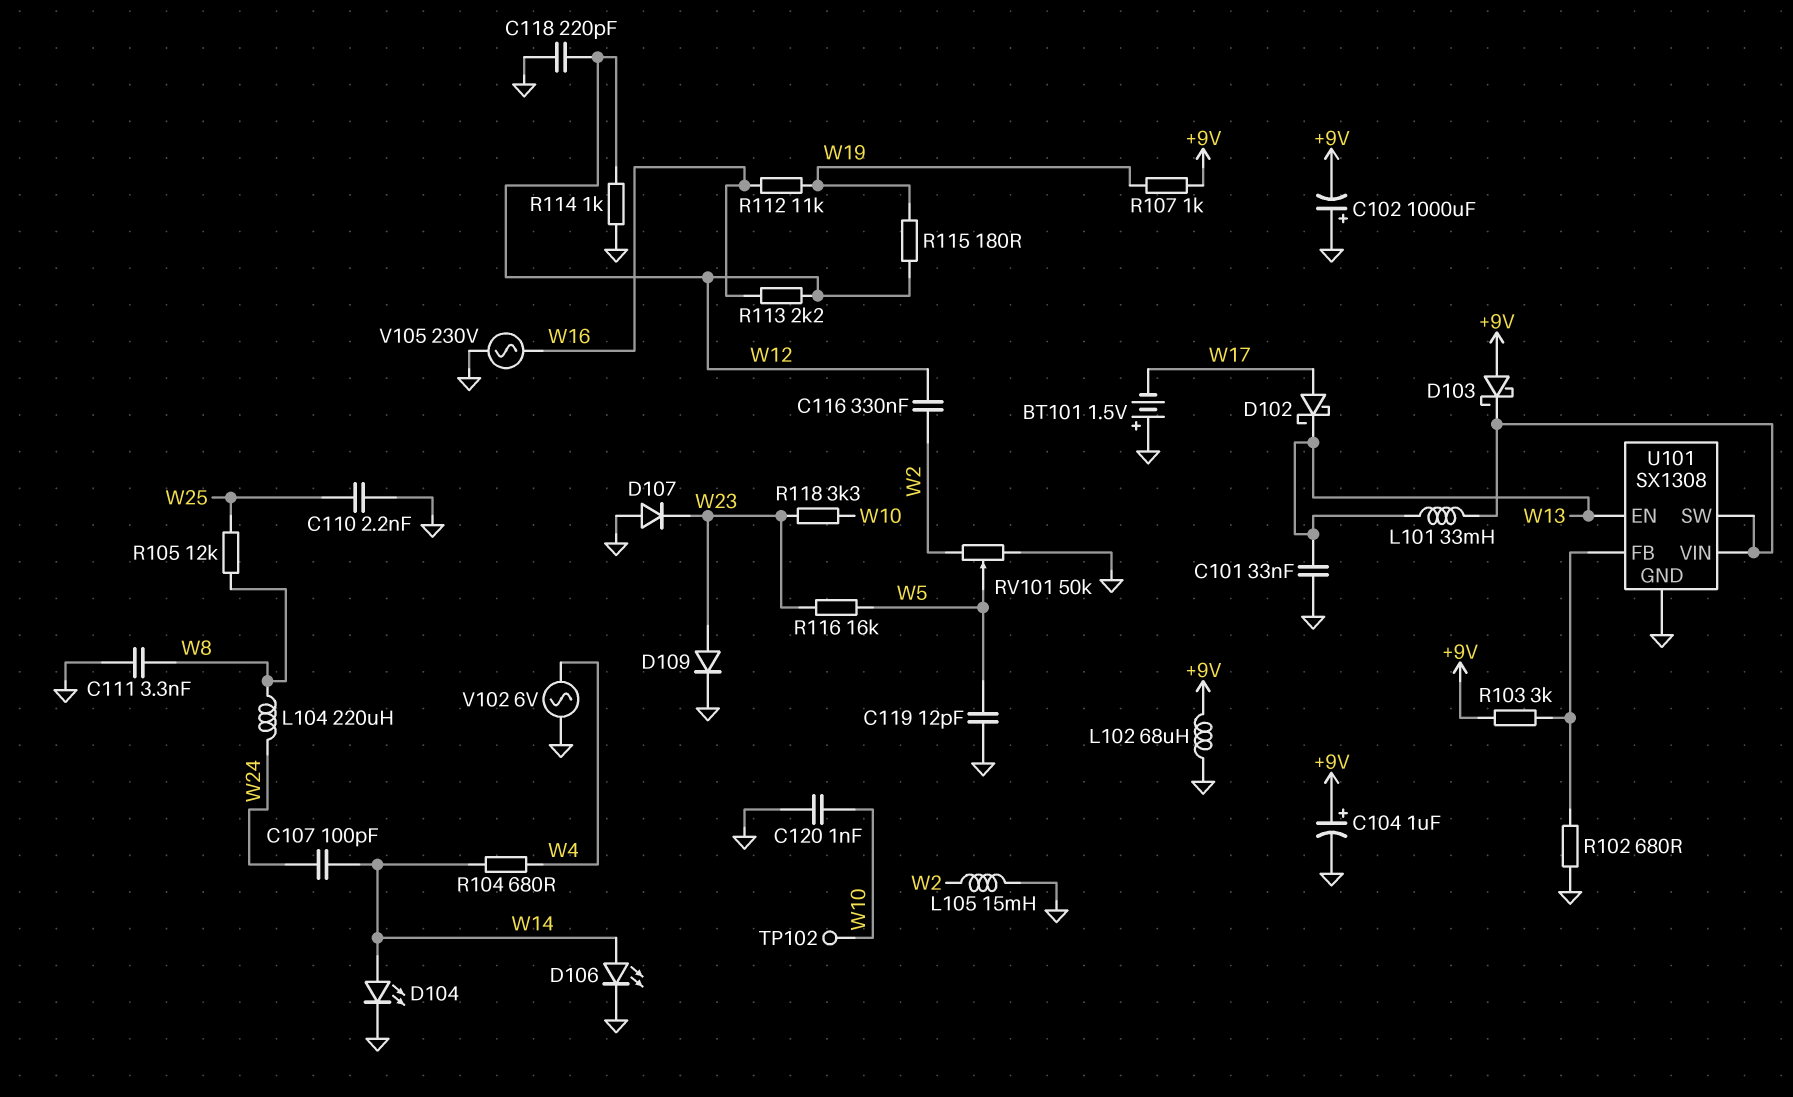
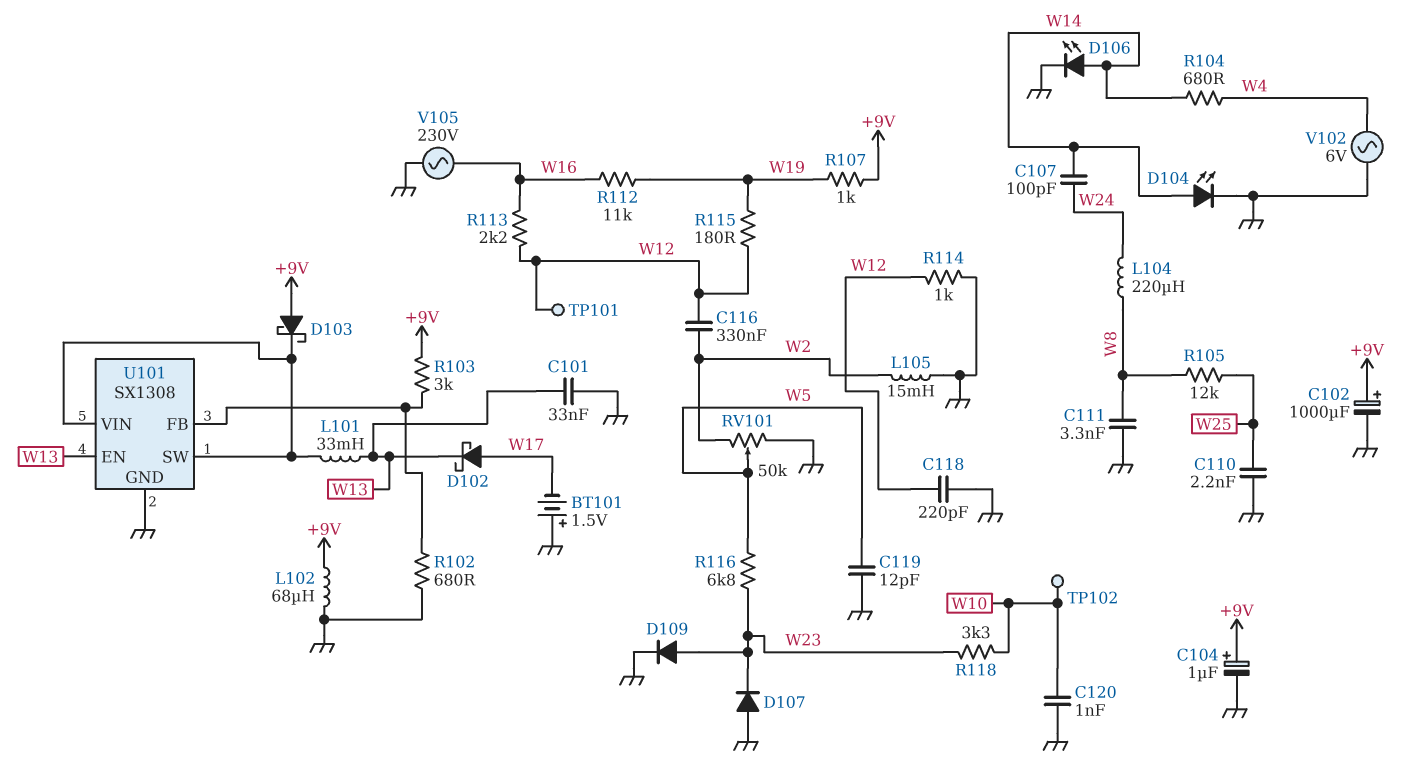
C102: 1000uF (plus GND, minus +9V) -> 1000uF (plus +9V, minus GND)
R116: 16k (W5, W23) -> 6.8k (W5, W23)
TP101: none -> test point (W12)

